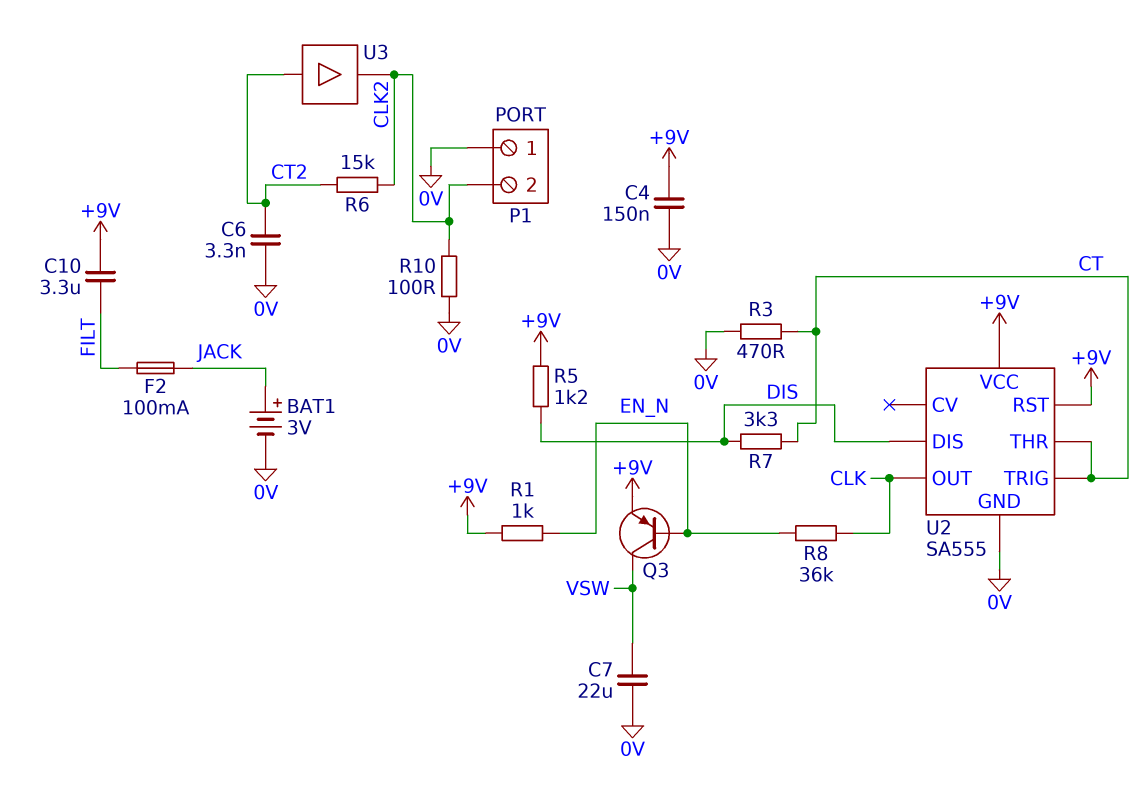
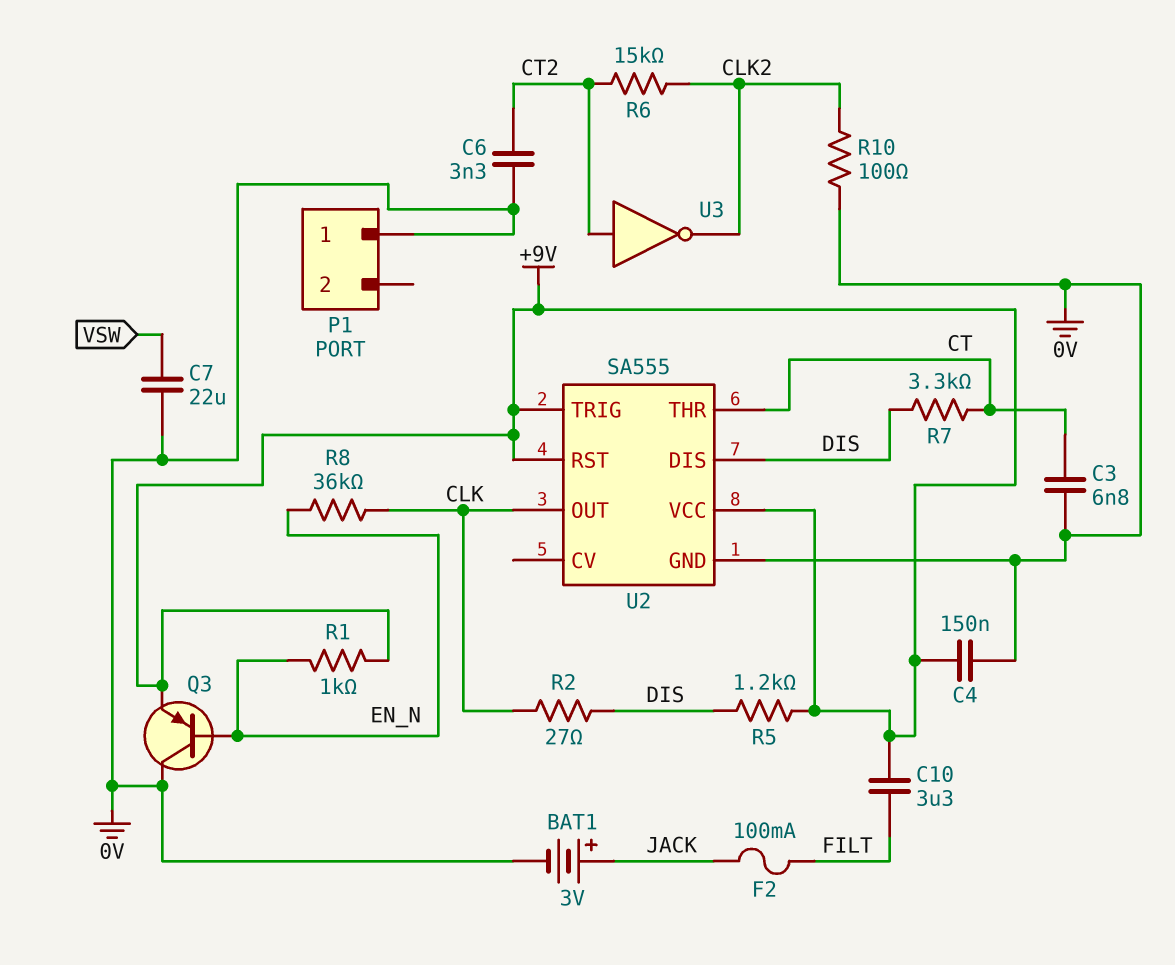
C3: none -> 6.8nF (0V, CT)
P1 pin 2: CLK2 -> none
Q3: PNP (B EN_N, C VSW, E +9V) -> PNP (B EN_N, C 0V, E +9V)
R2: none -> 27 (CLK, DIS)
R3: 470 (0V, CT) -> none
U2 pin TRIG: CT -> +9V
U3: buffer (in CT2, out CLK2) -> NOT (in CT2, out CLK2)

